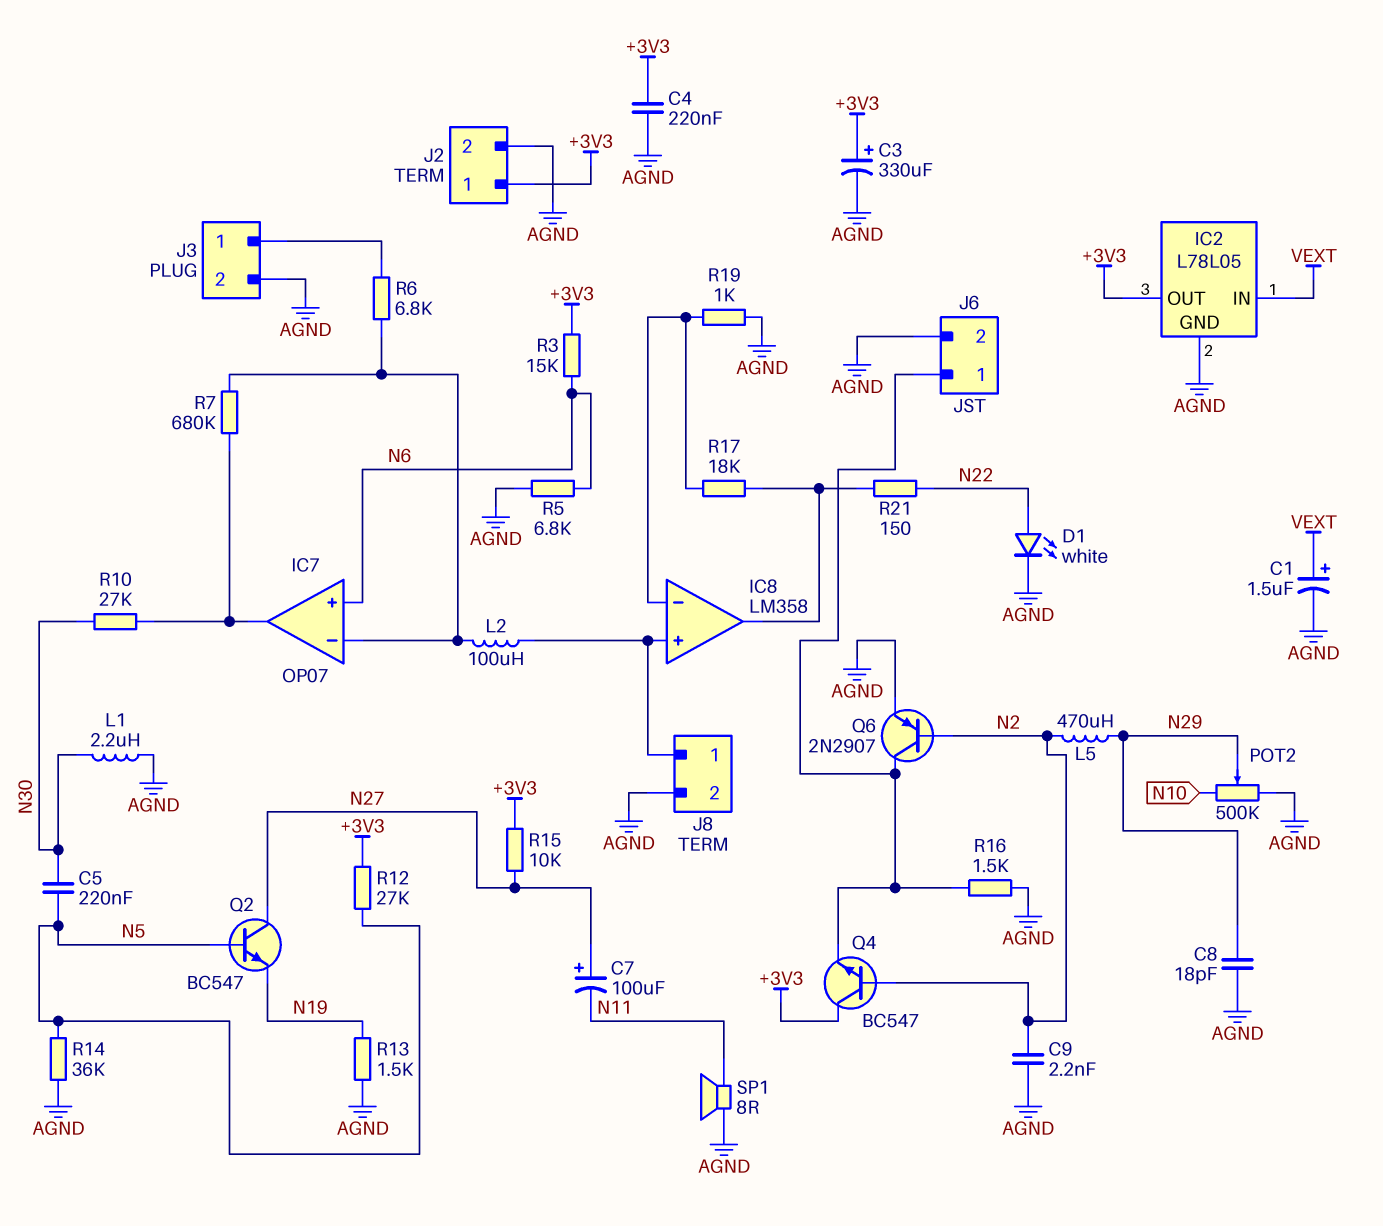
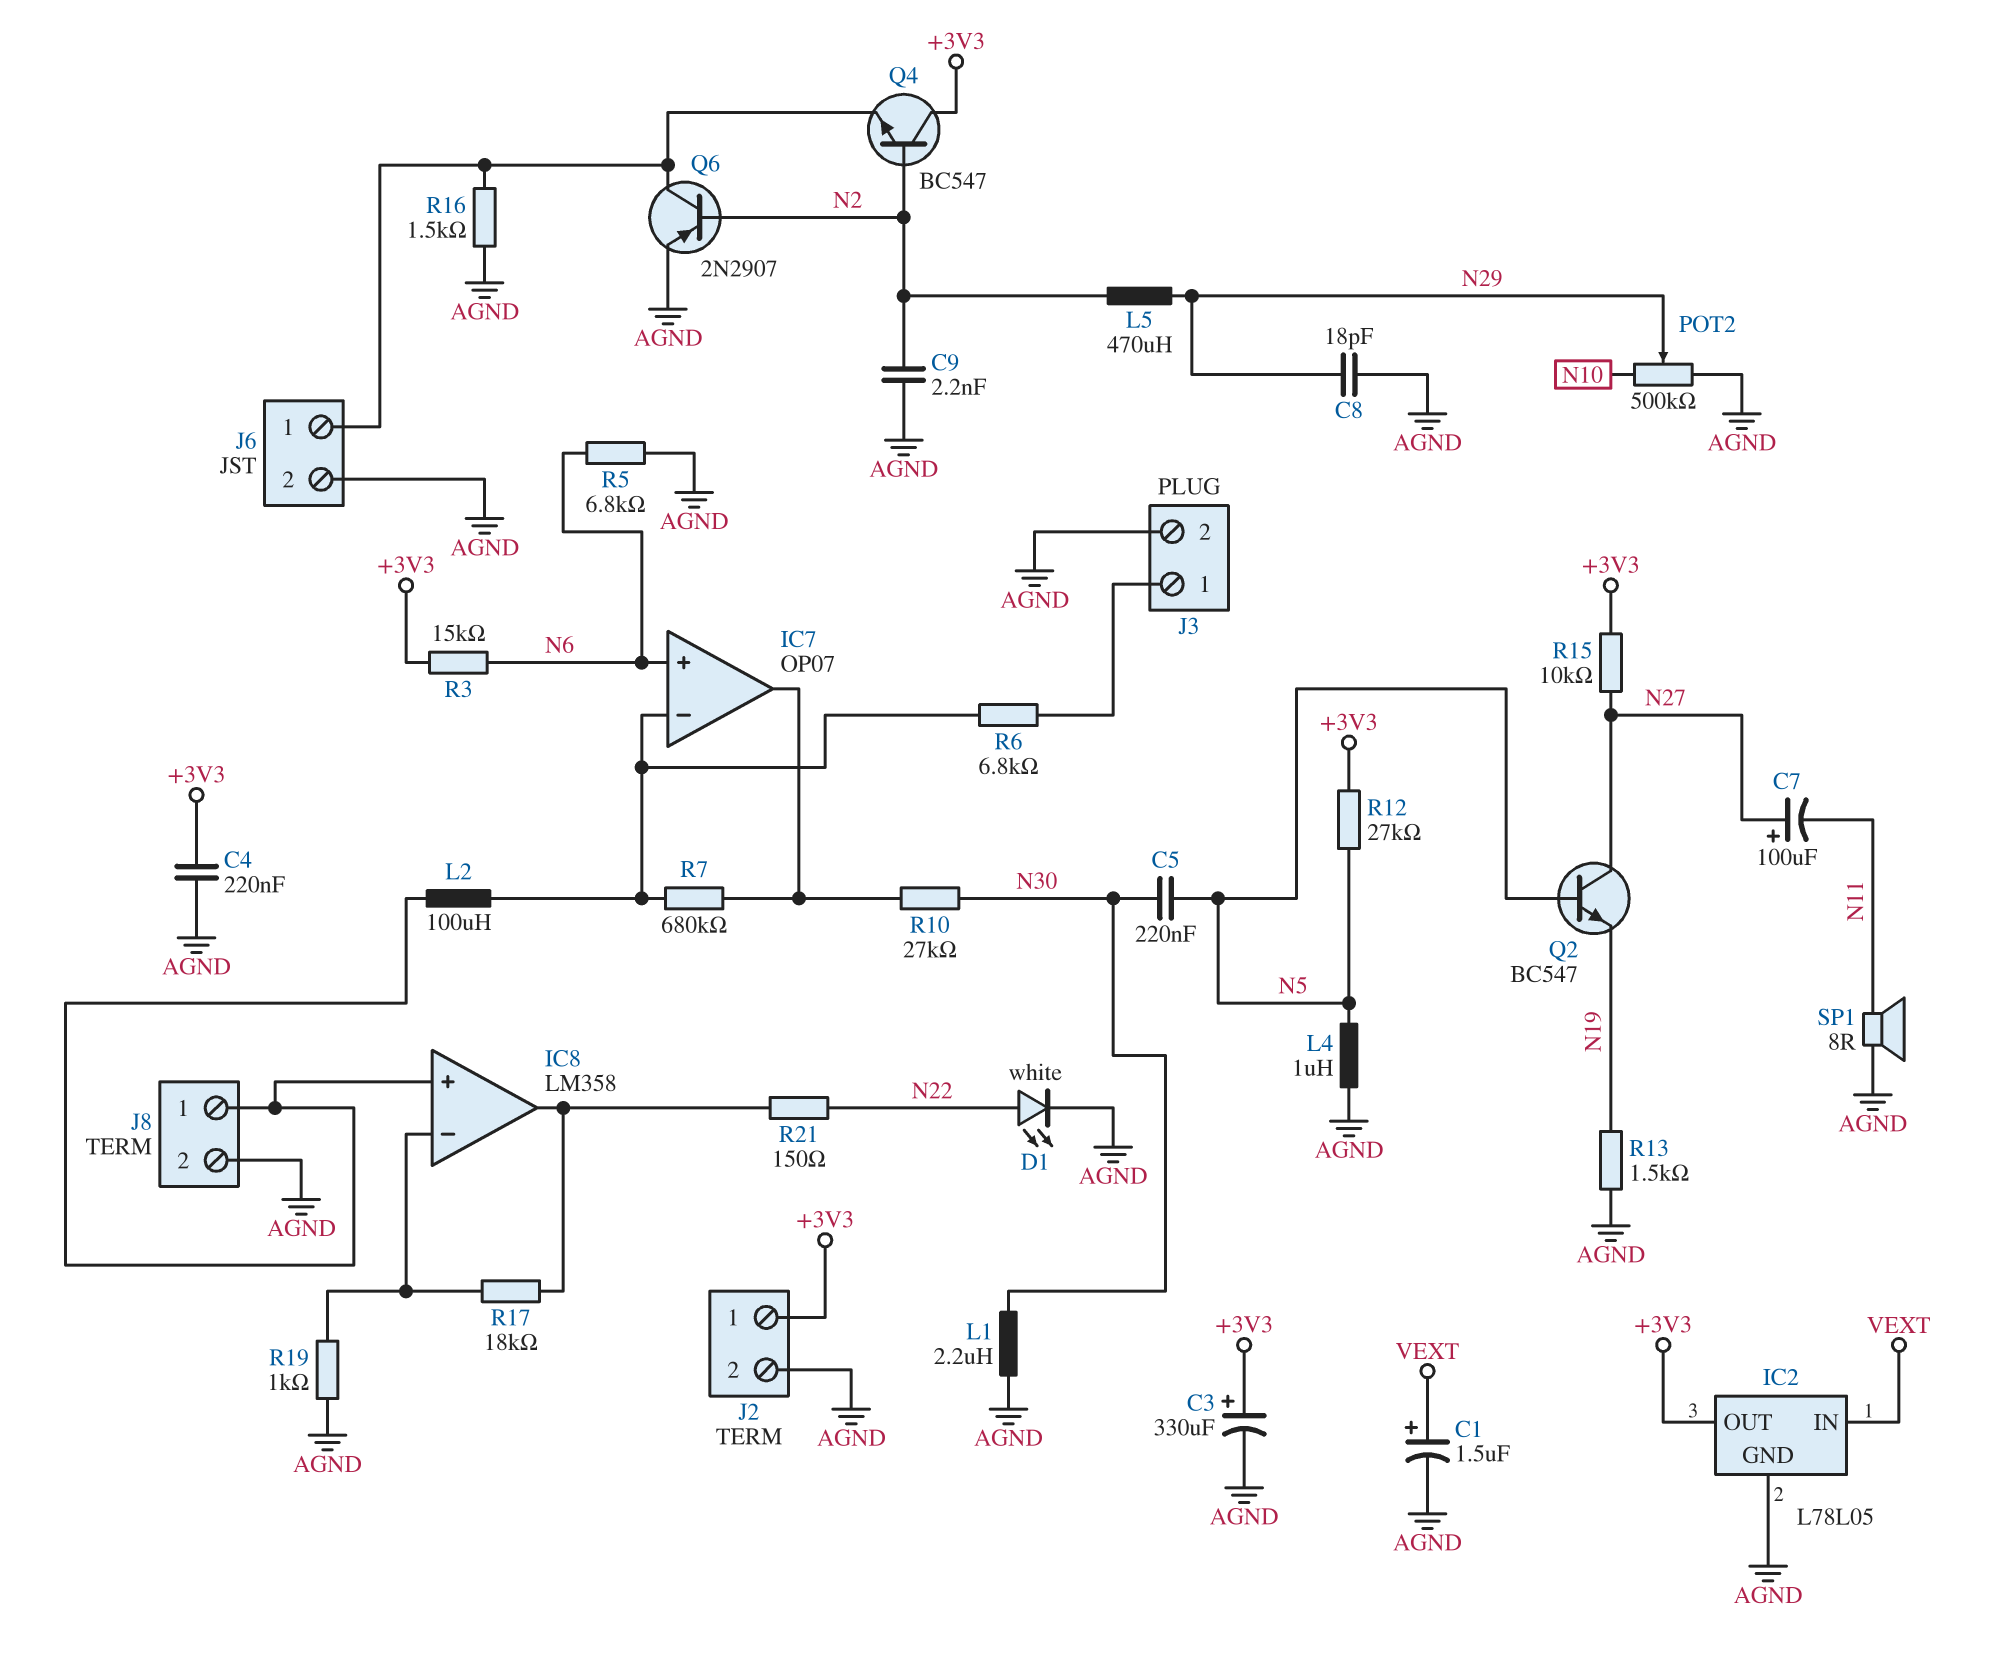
L4: none -> 1uH (AGND, N5)
R14: 36k (AGND, N5) -> none

